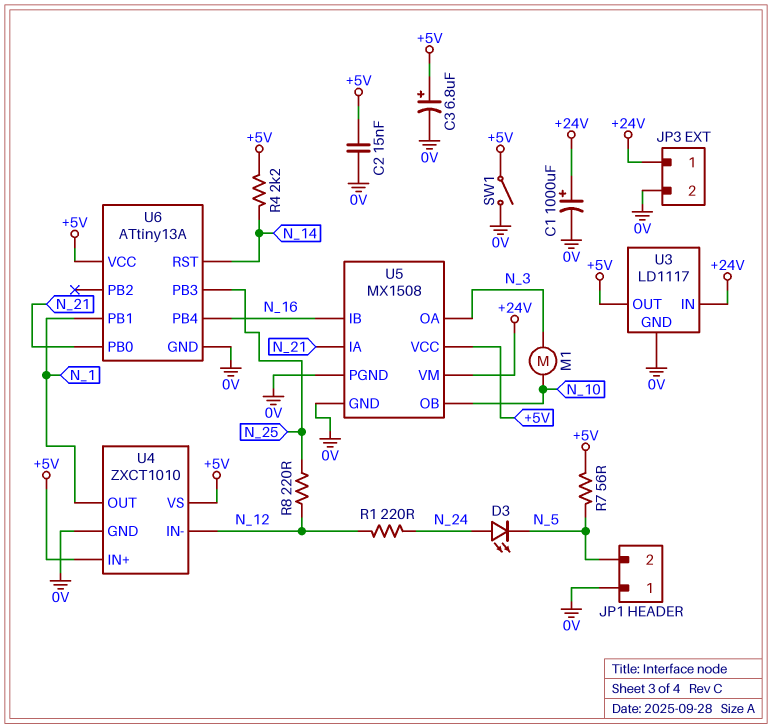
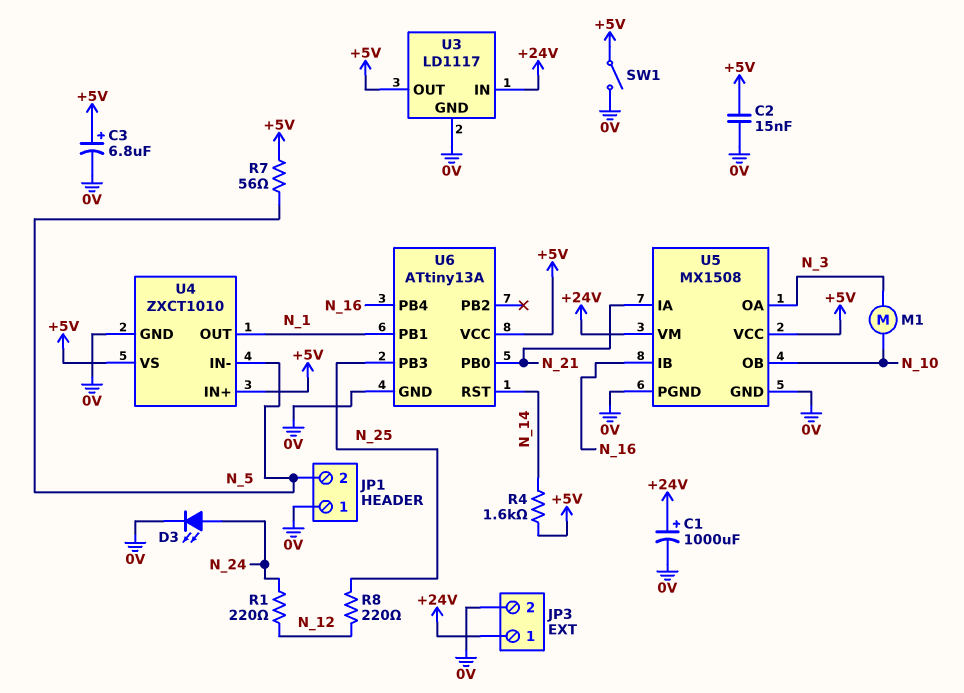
D3: LED (A N_24, K N_5) -> LED (A N_24, K 0V)
R4: 2.2k (+5V, N_14) -> 1.6k (+5V, N_14)
U4 pin IN-: N_12 -> N_5

